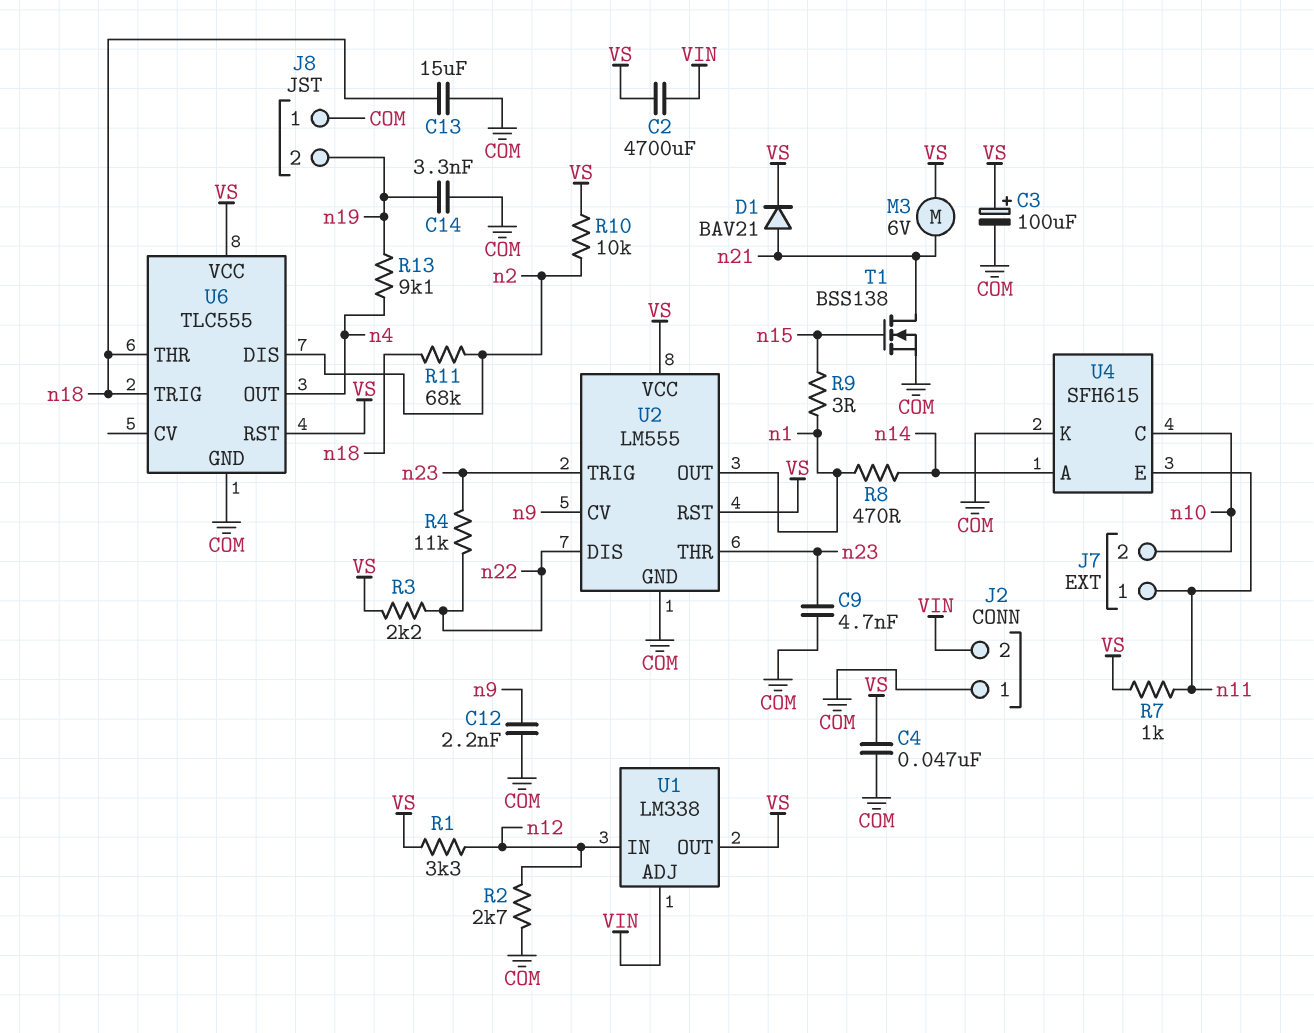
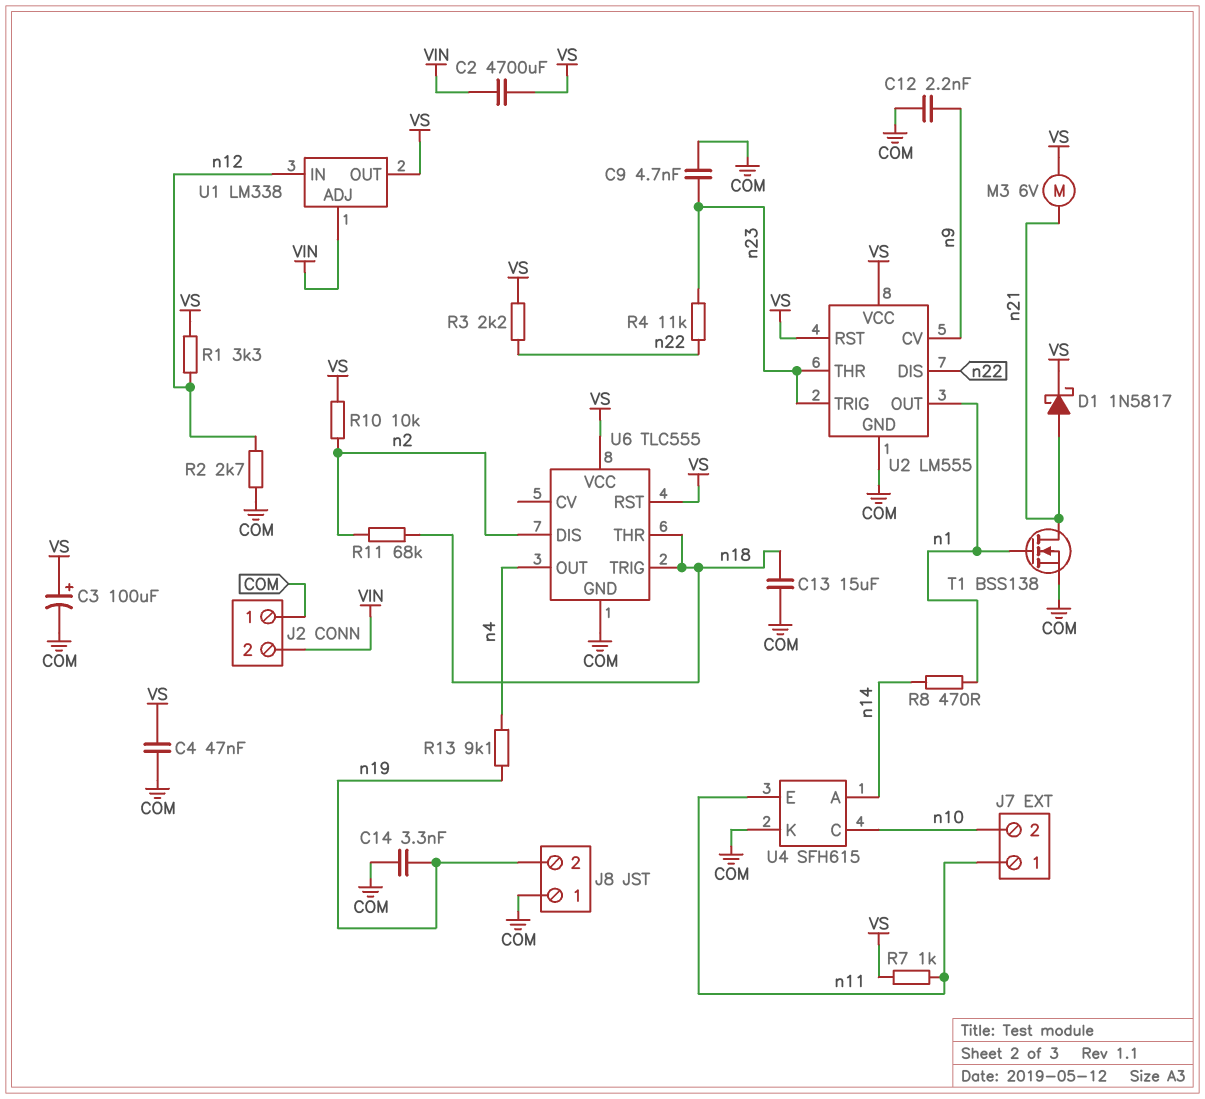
D1: diode BAV21 (A n21, K VS) -> schottky 1N5817 (A n21, K VS)
R9: 3 (n1, n15) -> none
T1: NMOS BSS138 (G n15, D n21, S COM) -> NMOS BSS138 (G n1, D n21, S COM)

